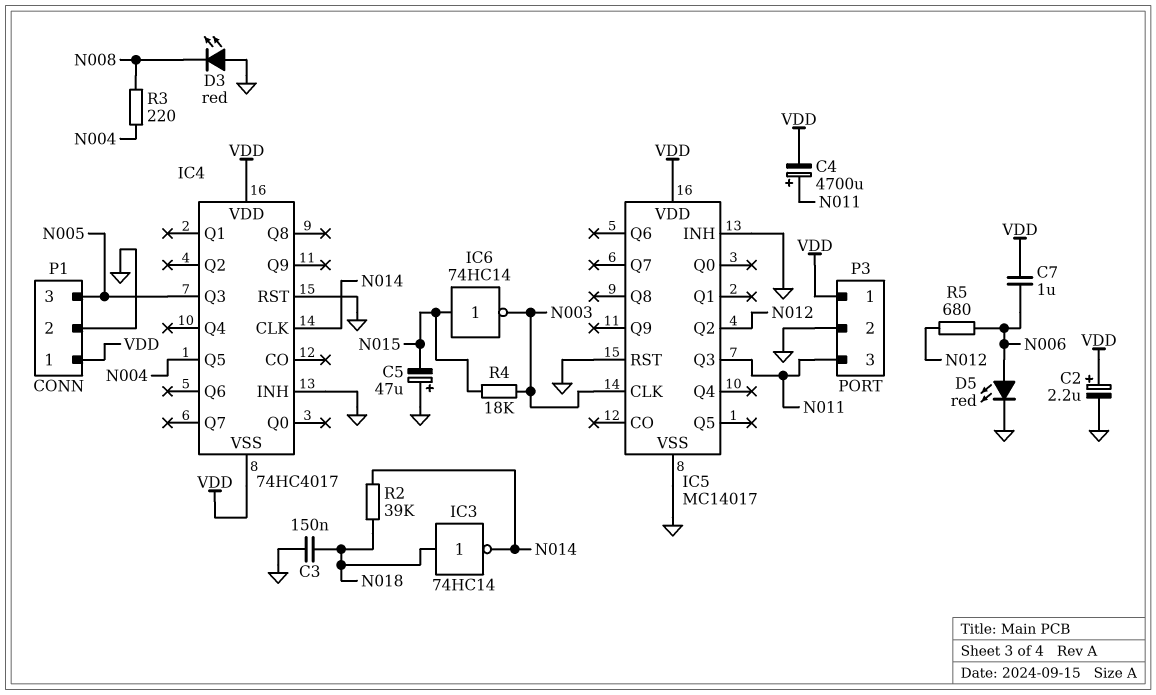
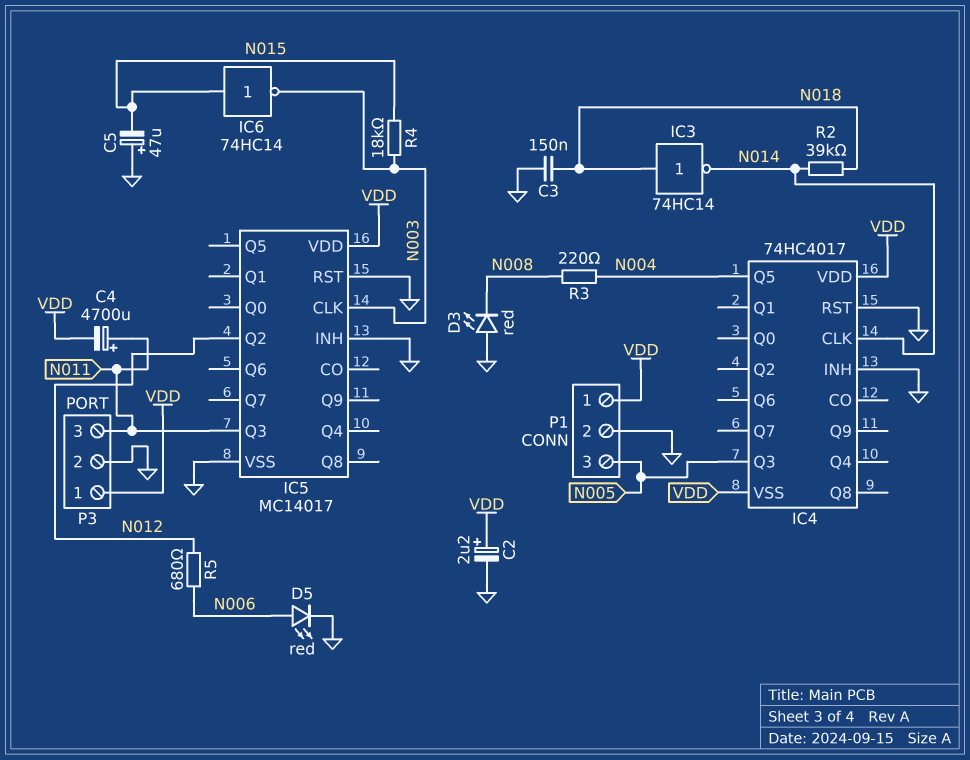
C7: 1uF (N006, VDD) -> none

